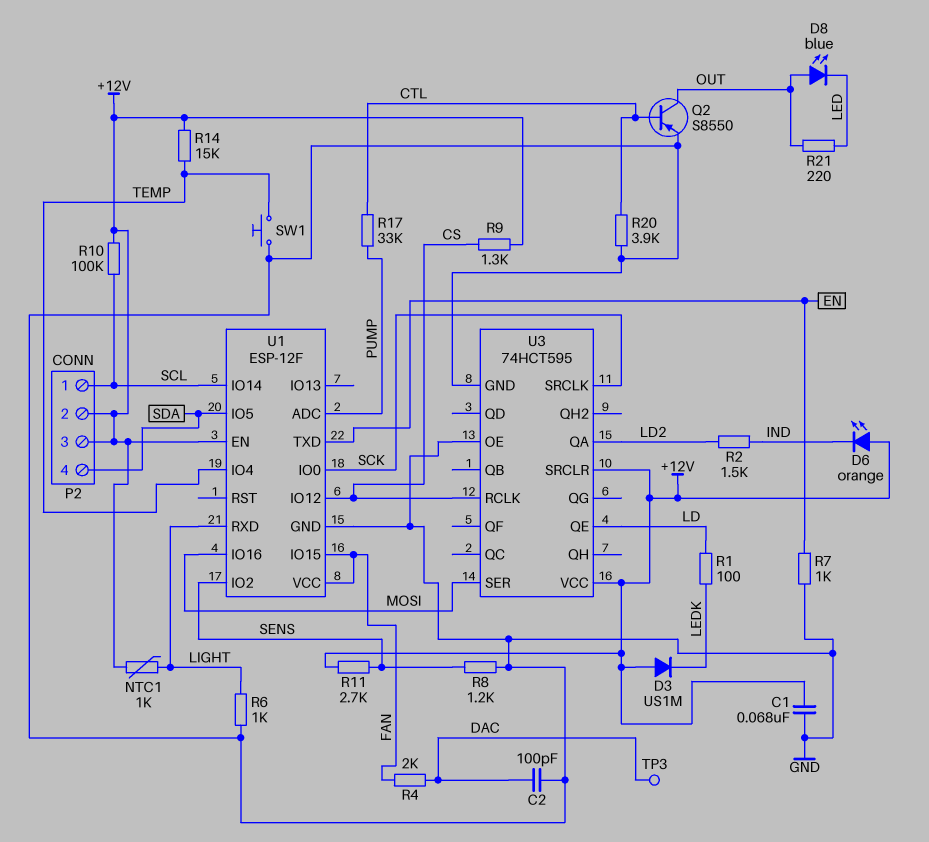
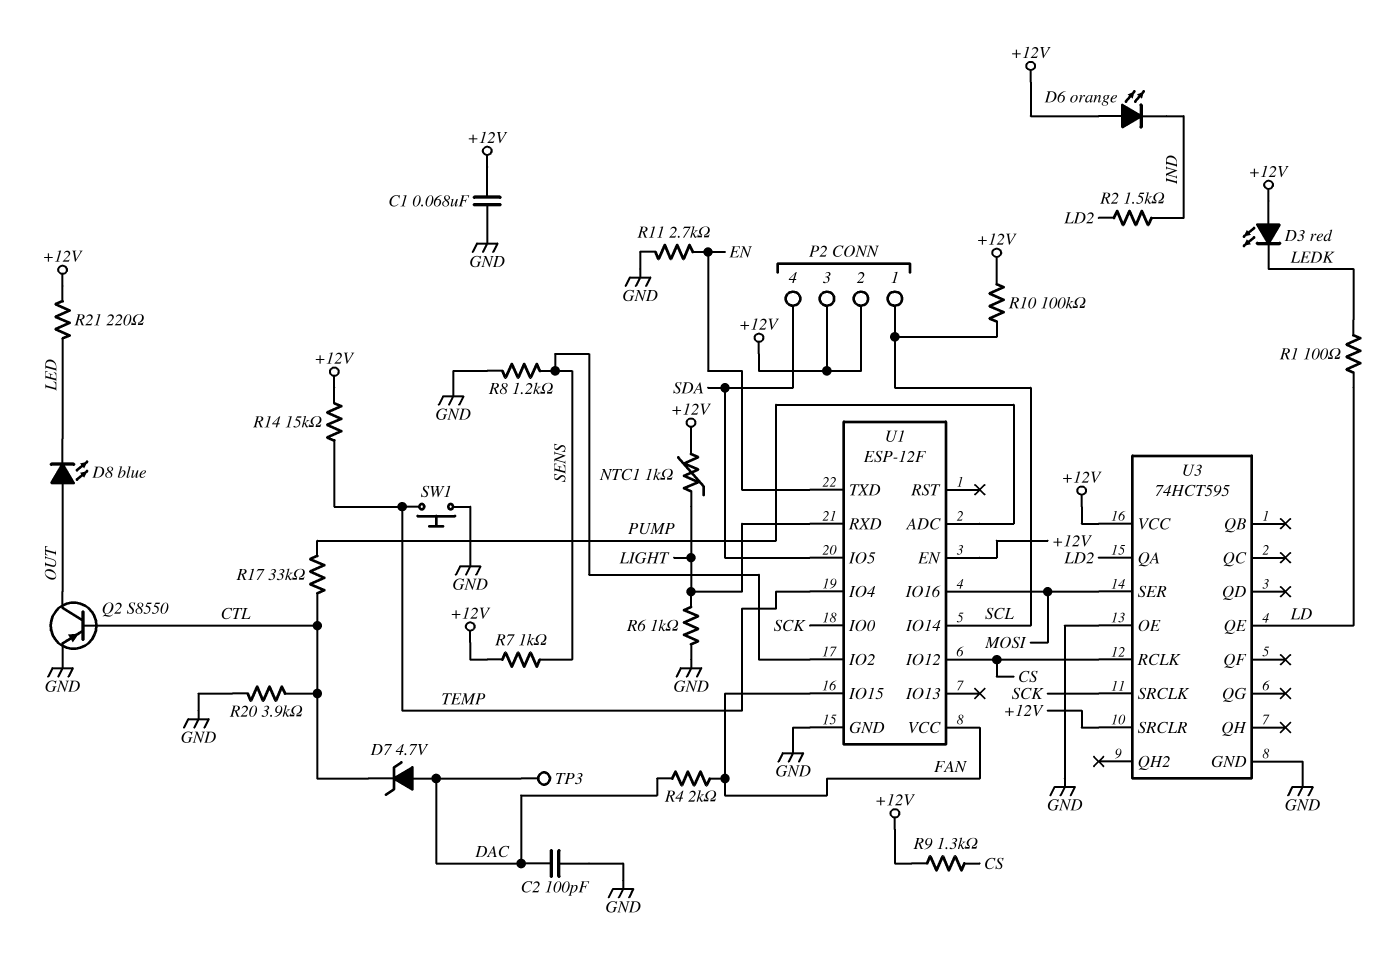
D3: diode US1M (A +12V, K LEDK) -> LED red (A +12V, K LEDK)
D7: none -> zener 4.7V (A DAC, K CTL)
R7: 1k (EN, GND) -> 1k (+12V, SENS)
R11: 2.7k (+12V, SENS) -> 2.7k (EN, GND)
R21: 220 (LED, OUT) -> 220 (+12V, LED)

